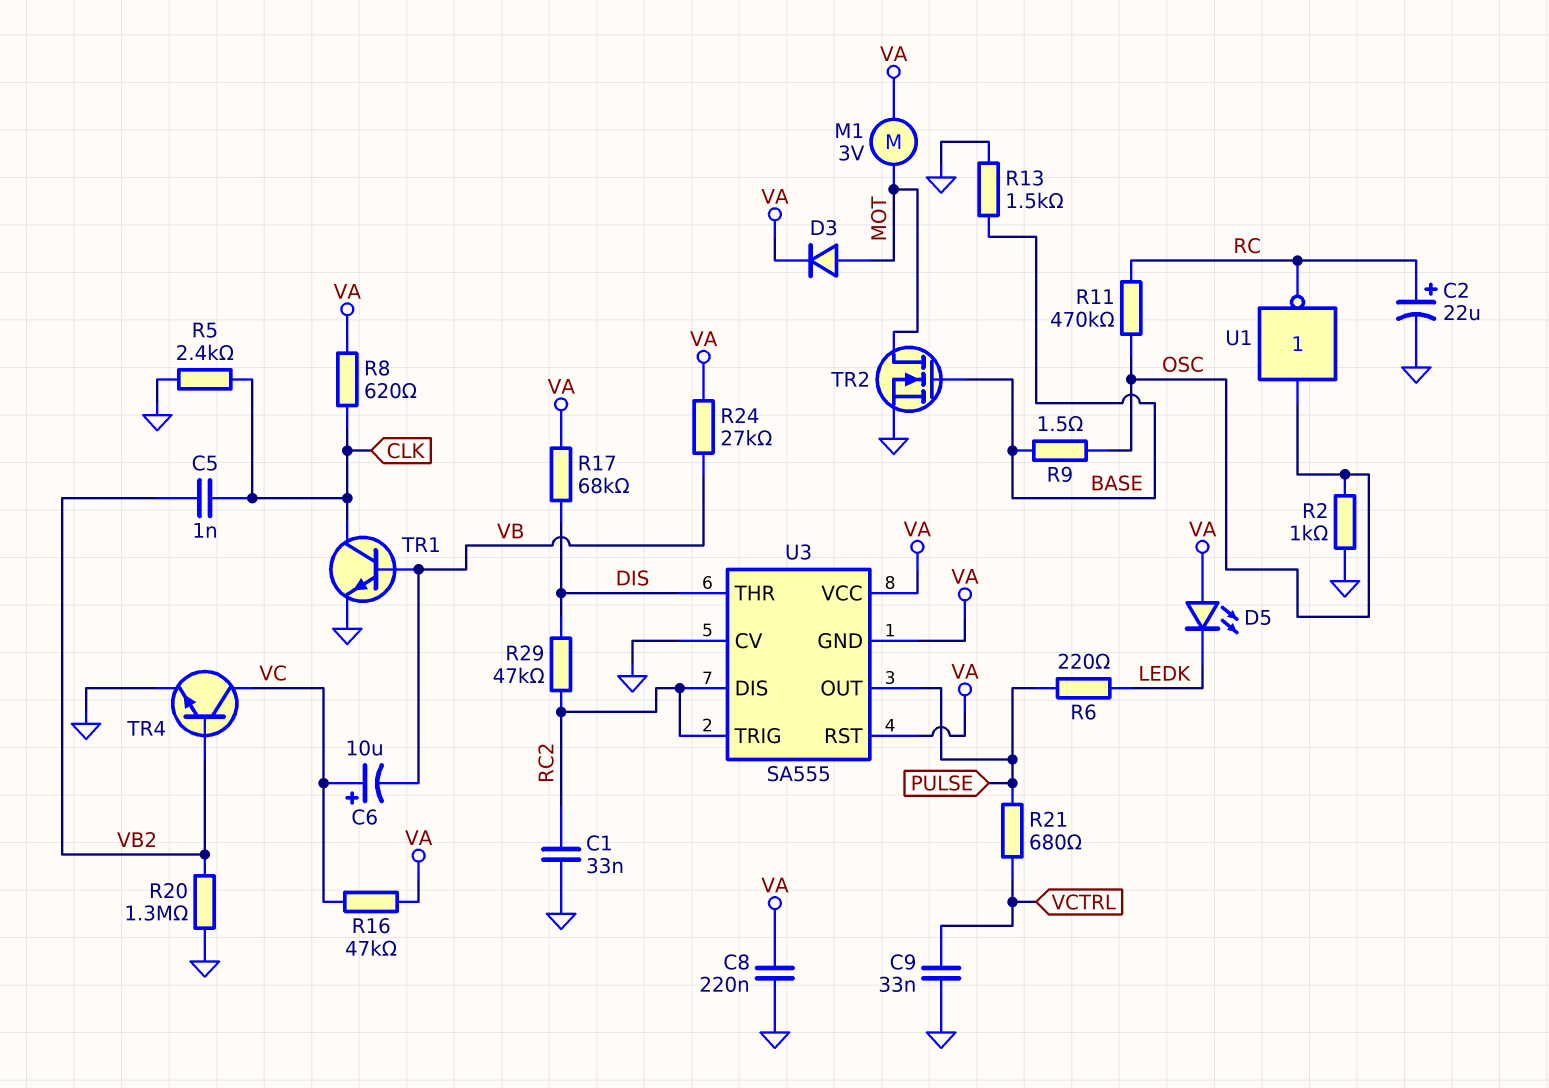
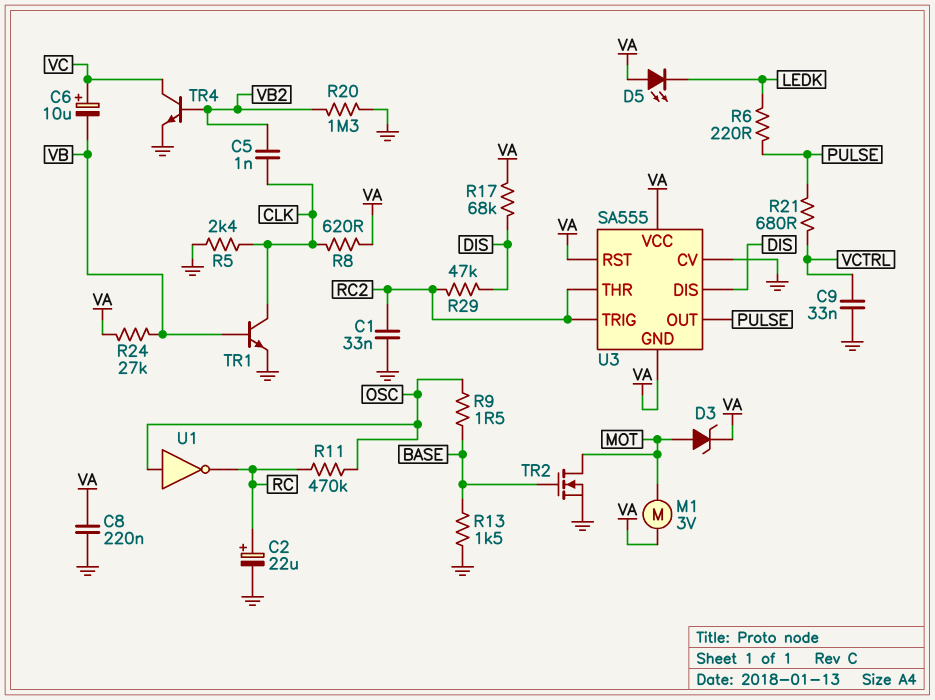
D3: diode (A MOT, K VA) -> zener (A MOT, K VA)
R2: 1k (GND, OSC) -> none
R16: 47k (VA, VC) -> none
U3 pin DIS: RC2 -> DIS
U3 pin THR: DIS -> RC2

